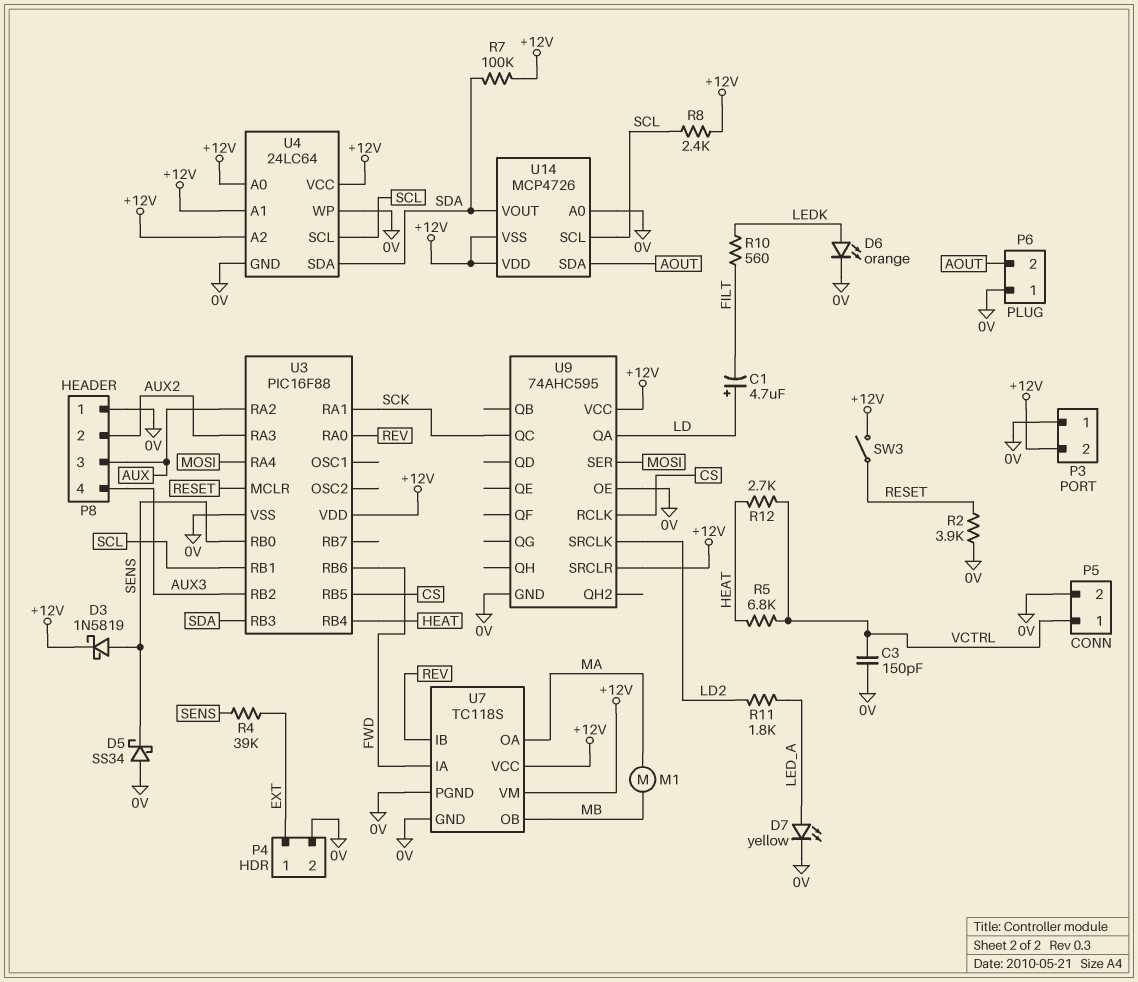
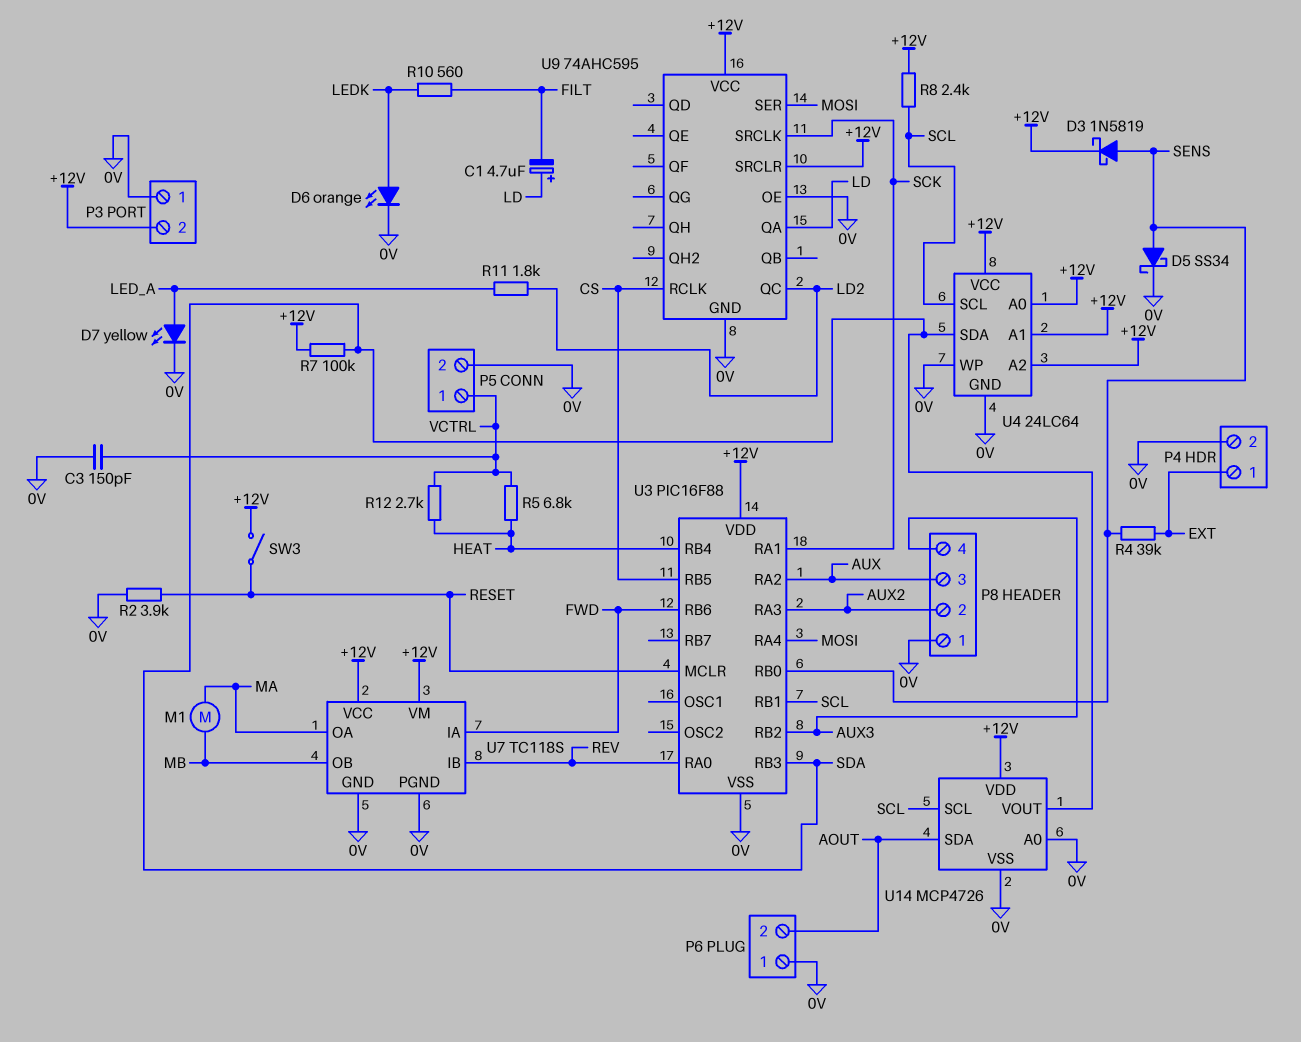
D5: schottky SS34 (A 0V, K SENS) -> schottky SS34 (A SENS, K 0V)
U9 pin QC: SCK -> LD2
U9 pin SRCLK: LD2 -> SCK
U14 pin VSS: +12V -> 0V

